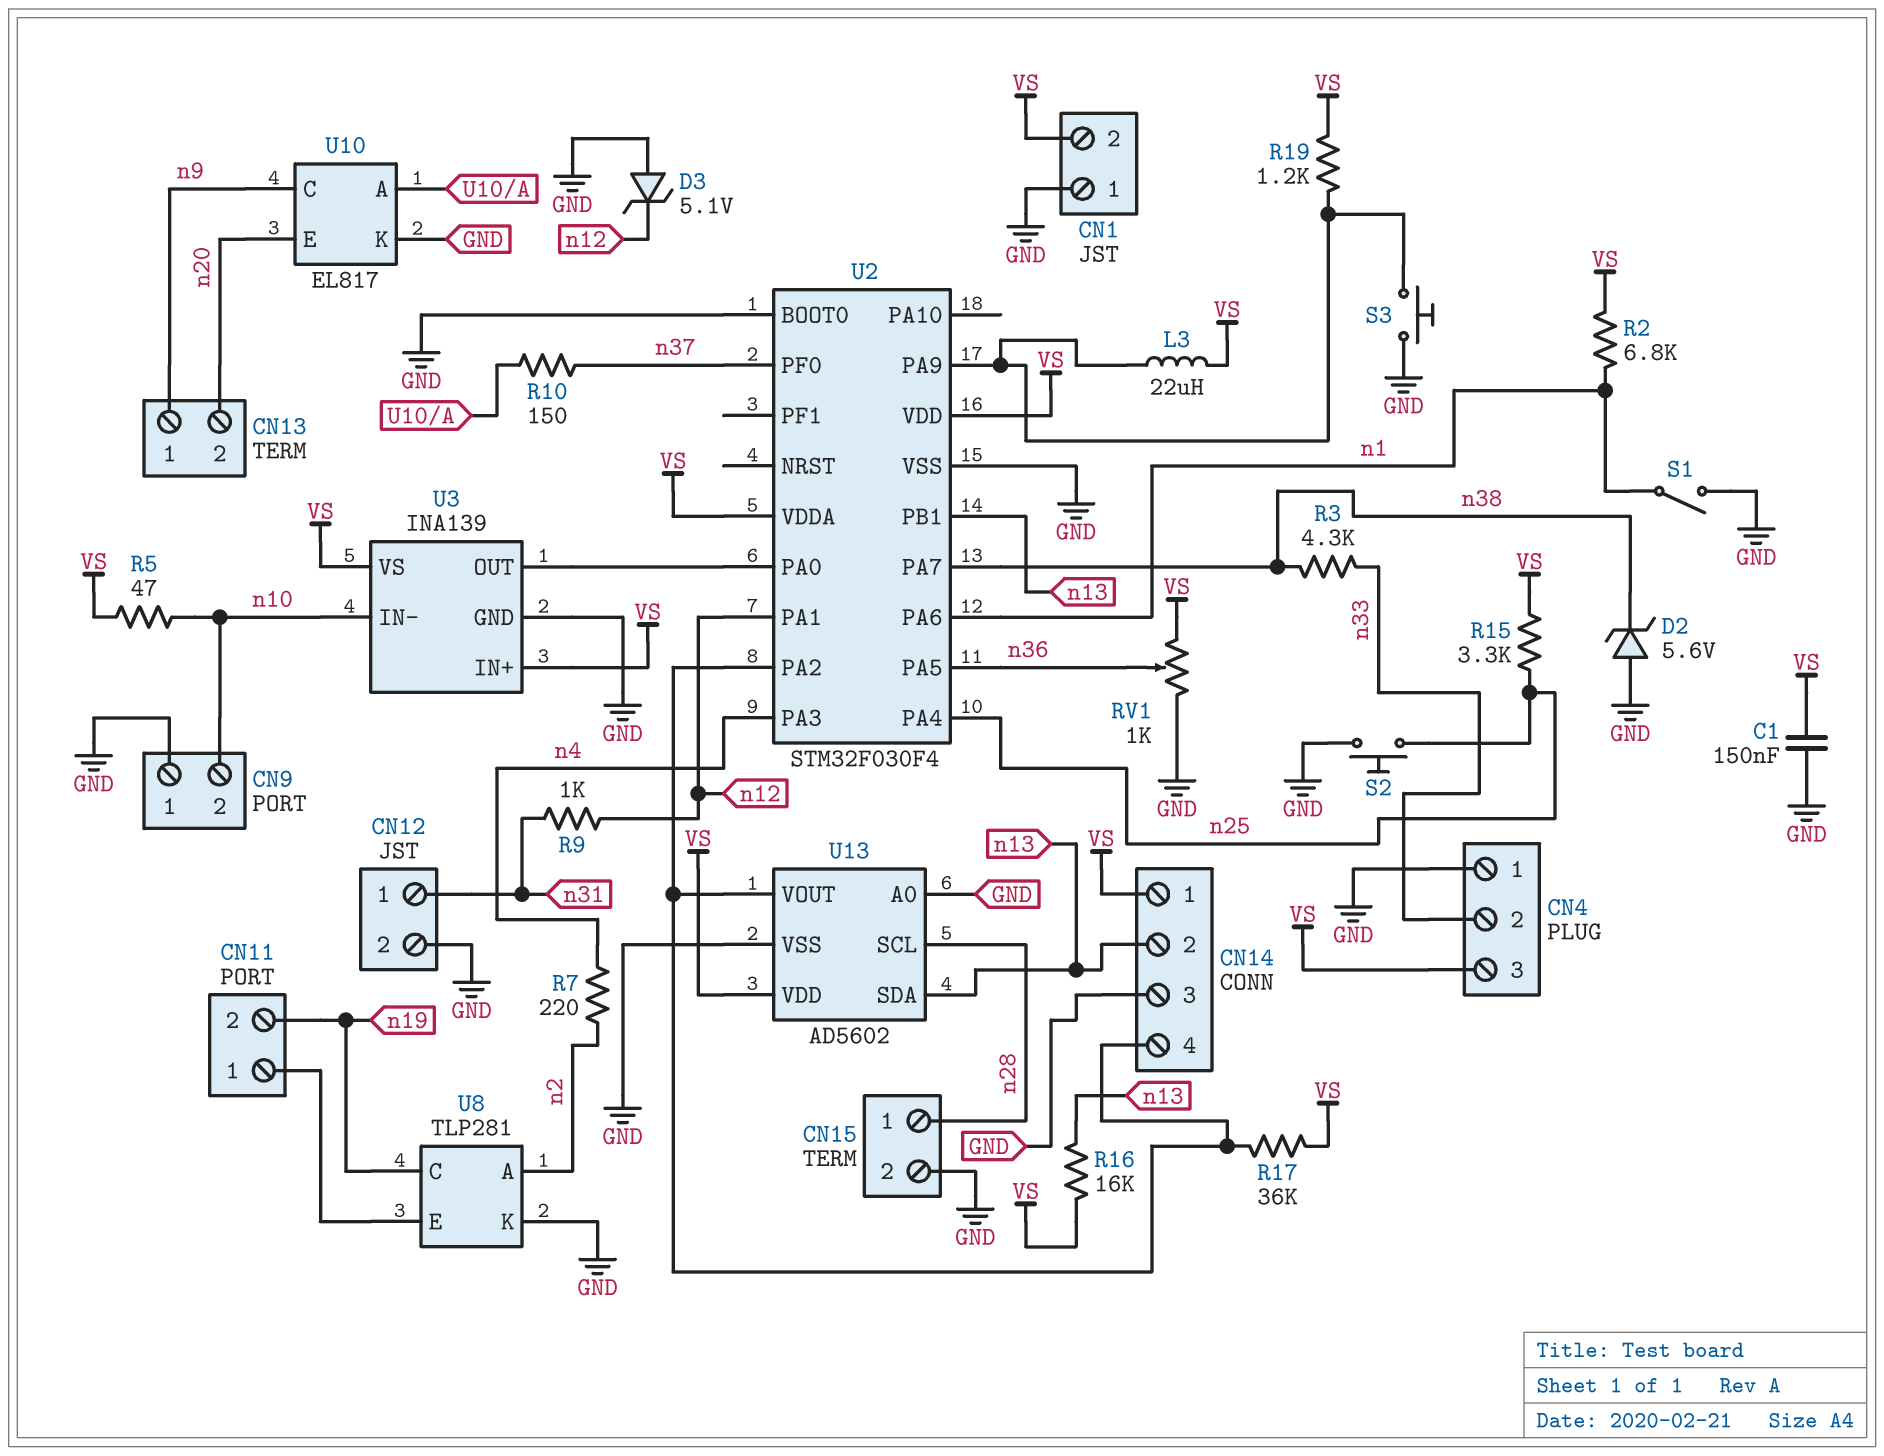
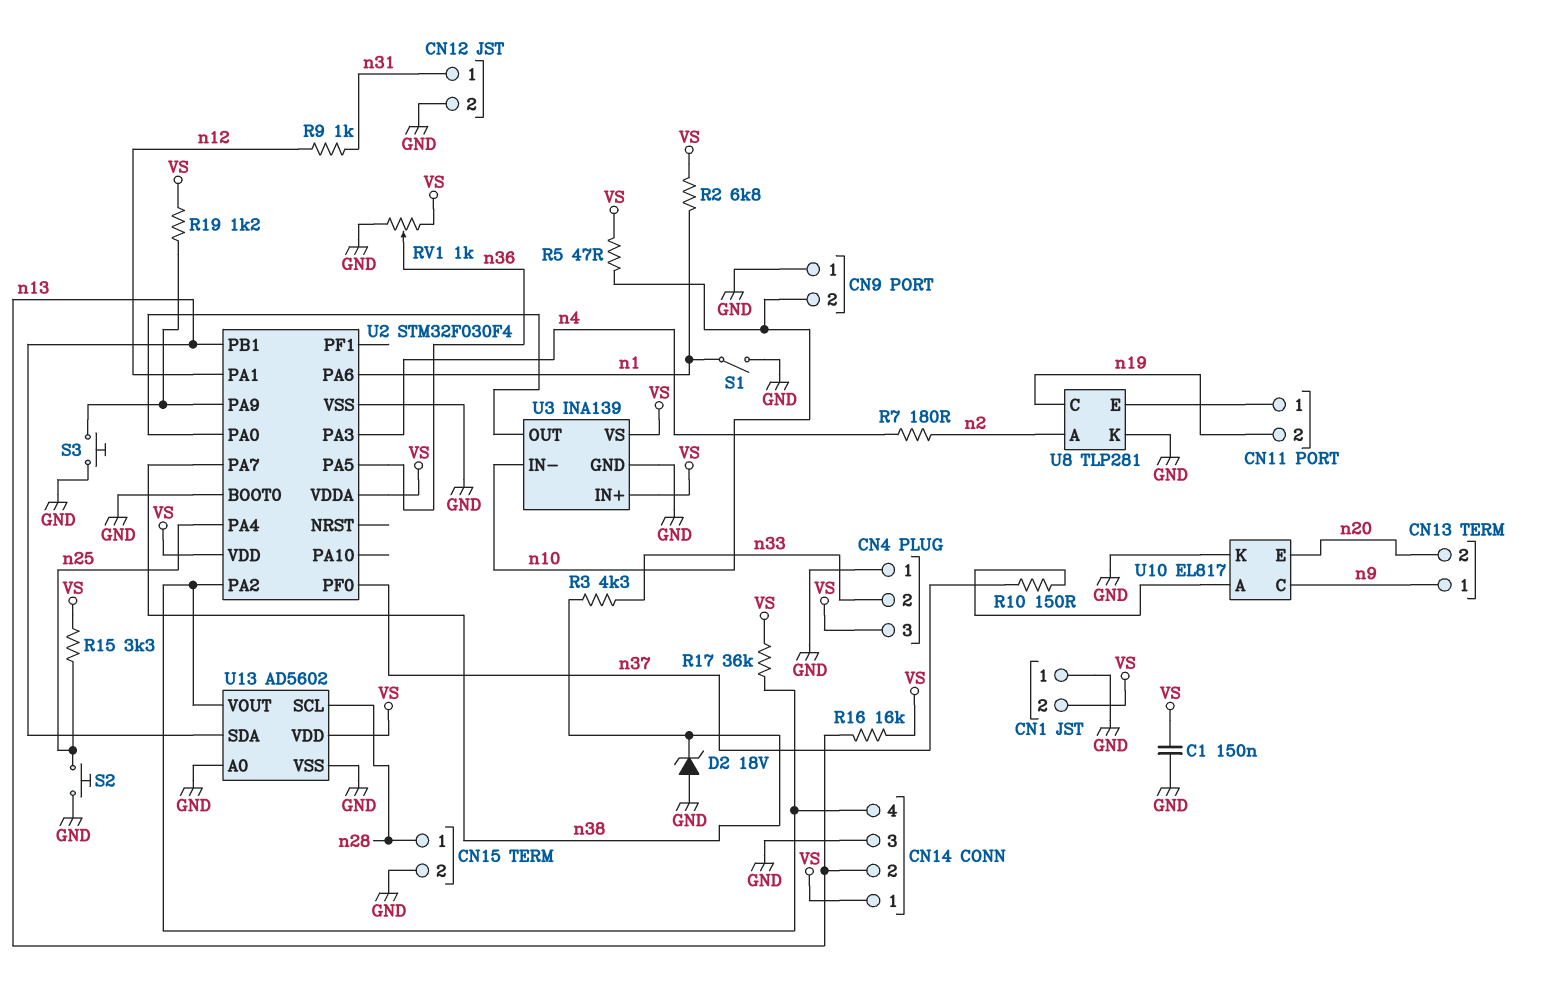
D2: zener 5.6V (A GND, K n38) -> zener 18V (A GND, K n38)
D3: zener 5.1V (A GND, K n12) -> none
L3: 22uH (U2/PA9, VS) -> none
R7: 220 (n2, n4) -> 180 (n2, n4)

